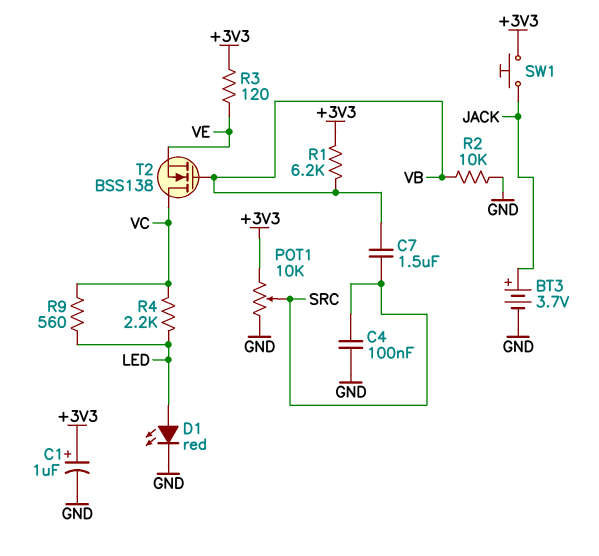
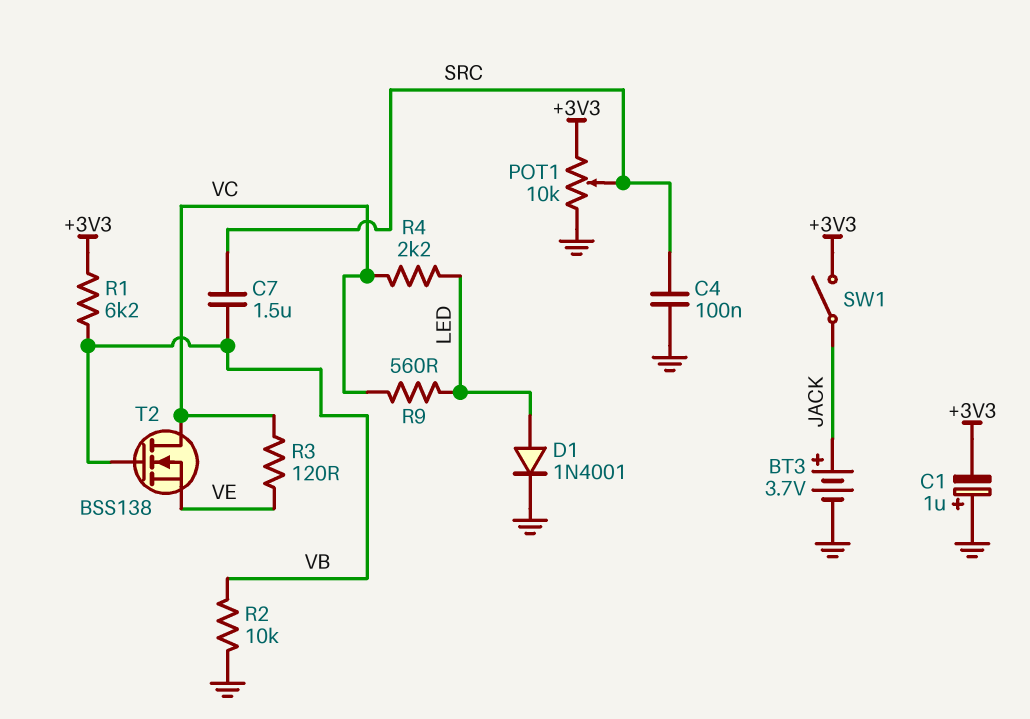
C1: 1uF (plus +3V3, minus GND) -> 1uF (plus GND, minus +3V3)
D1: LED red (A LED, K GND) -> diode 1N4001 (A LED, K GND)
R3: 120 (+3V3, VE) -> 120 (VC, VE)
SW1: button (+3V3, JACK) -> switch (+3V3, JACK)

